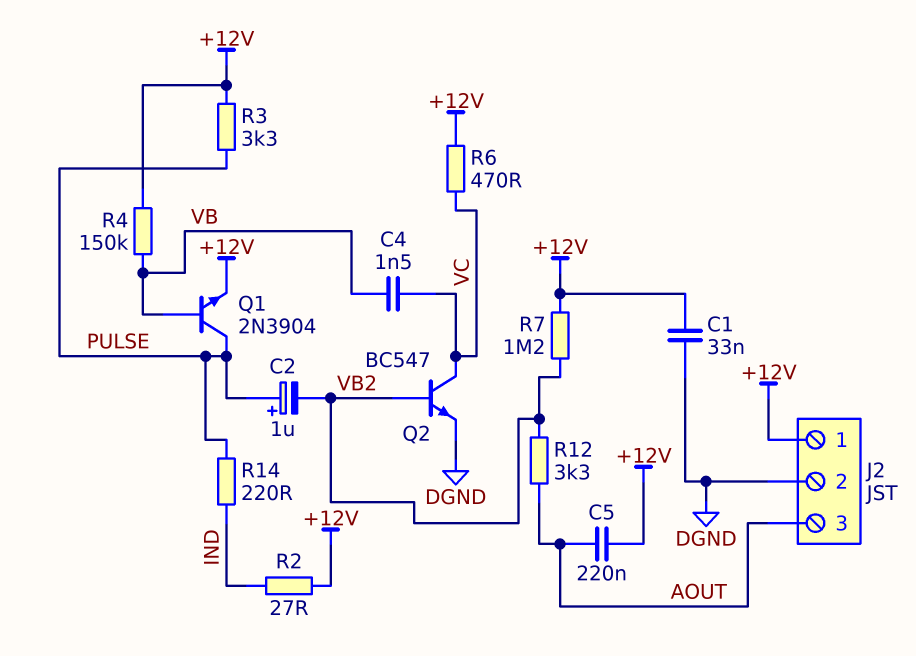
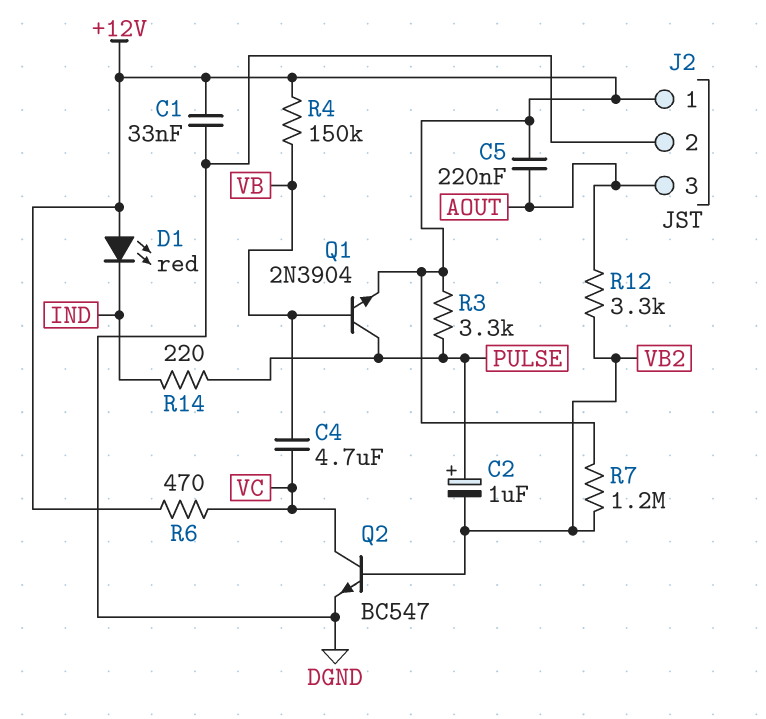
C4: 1.5nF (VB, VC) -> 4.7uF (VB, VC)
D1: none -> LED red (A +12V, K IND)
R2: 27 (+12V, IND) -> none

